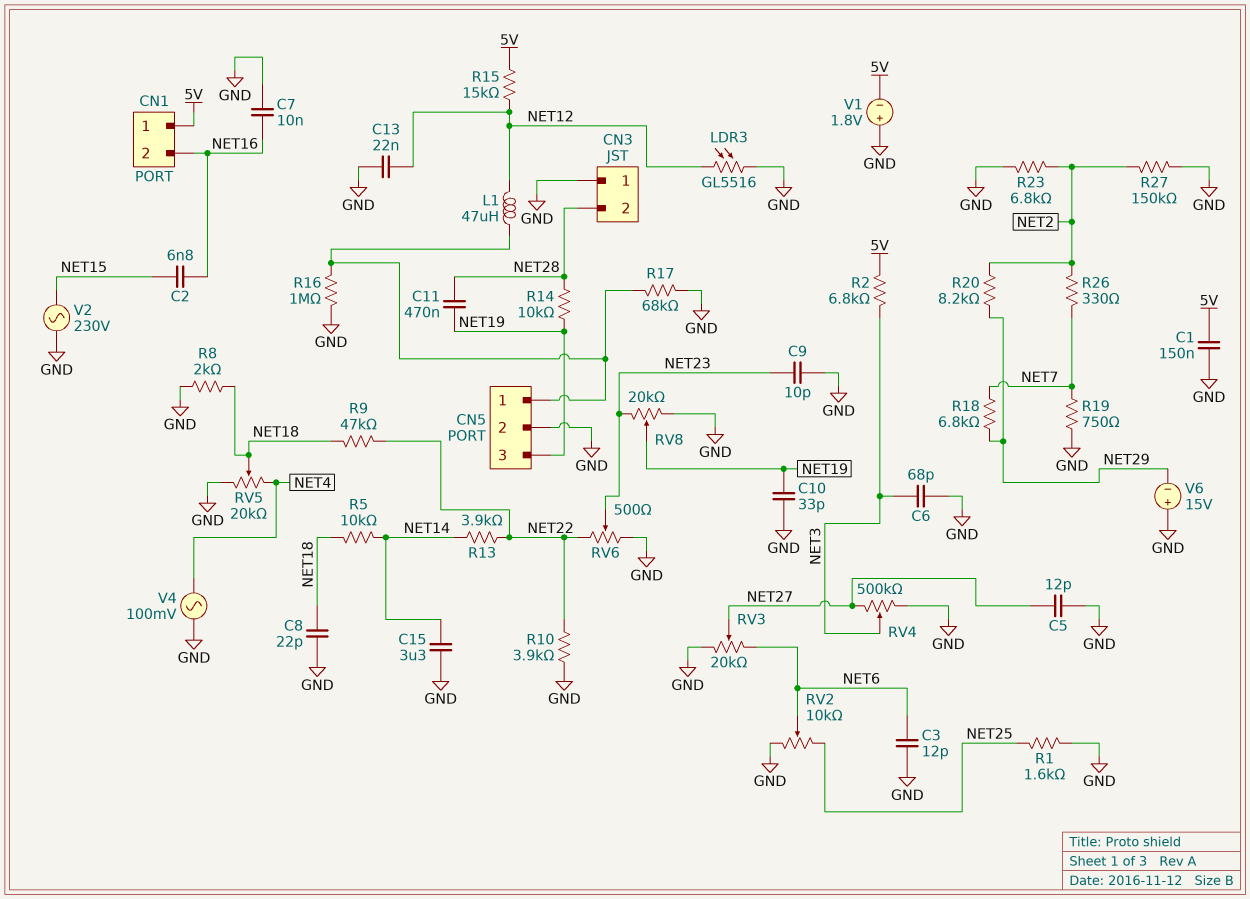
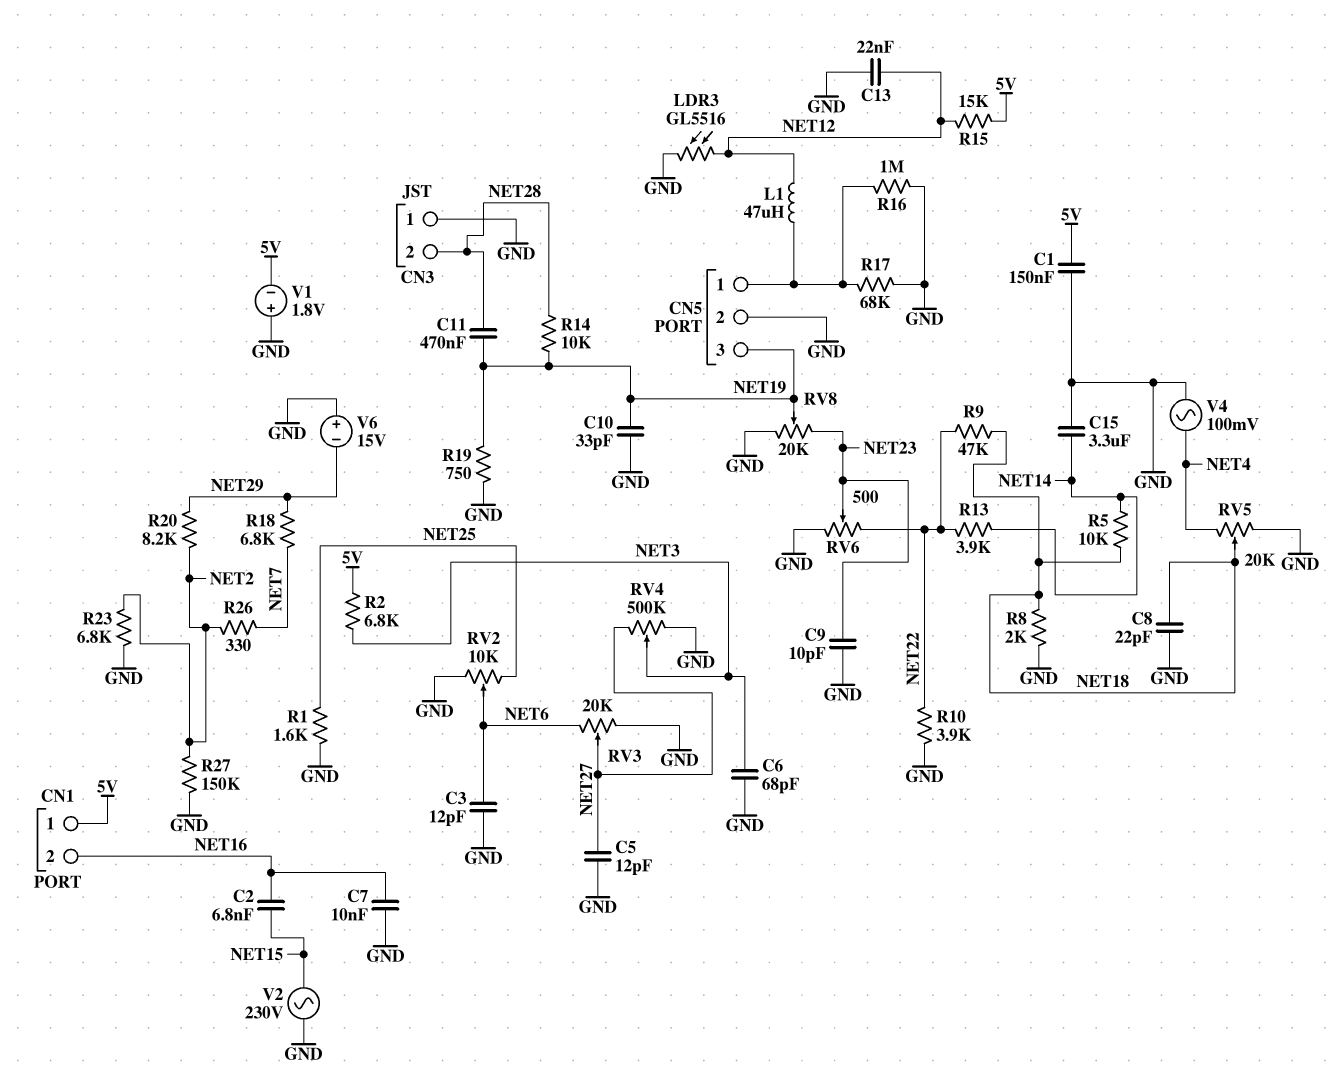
R19: 750 (GND, NET7) -> 750 (GND, NET19)

